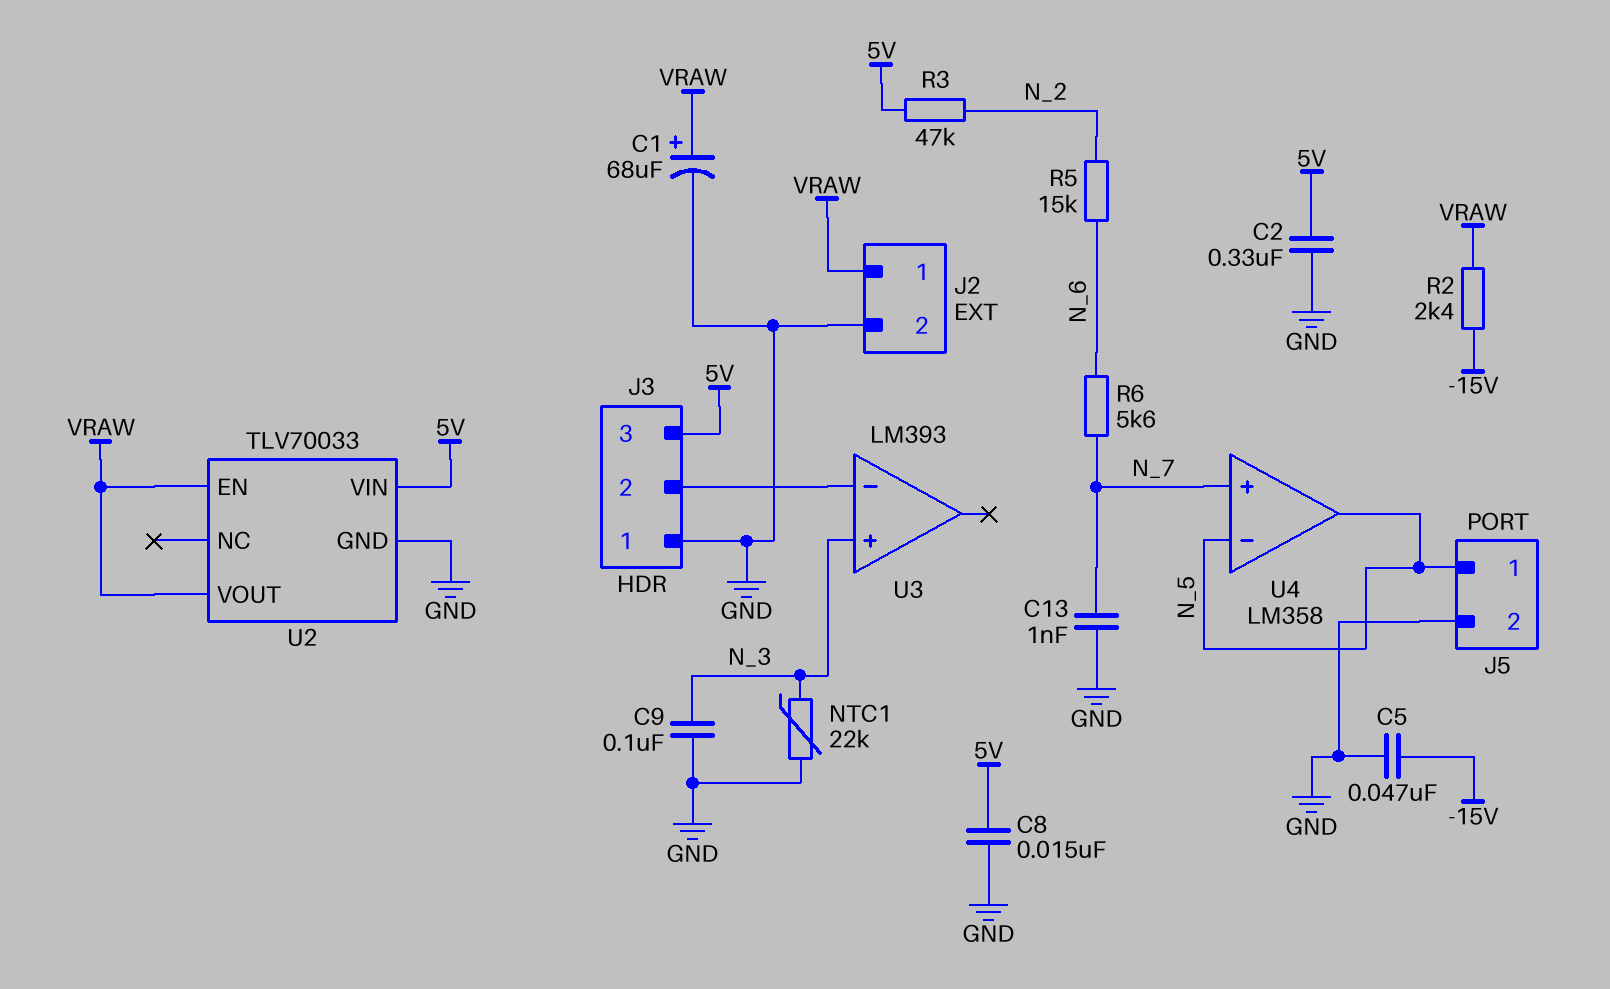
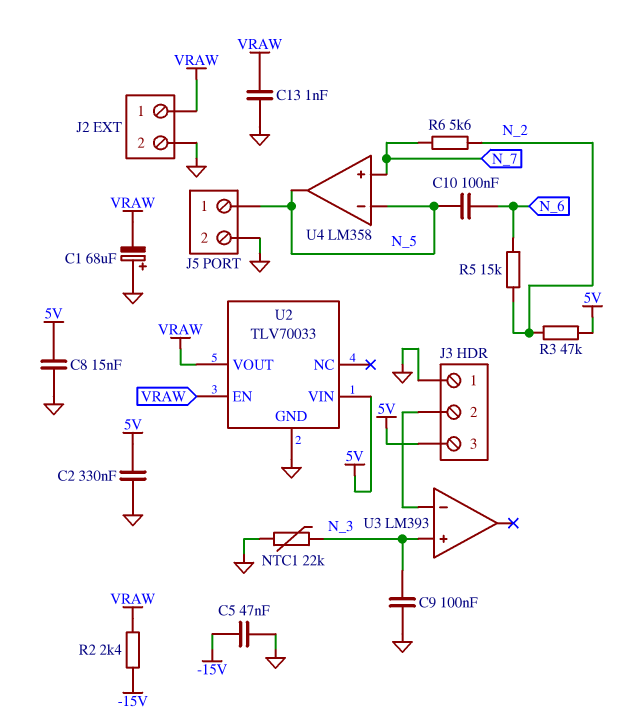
C1: 68uF (plus VRAW, minus GND) -> 68uF (plus GND, minus VRAW)
C10: none -> 100nF (N_5, N_6)
C13: 1nF (GND, N_7) -> 1nF (GND, VRAW)
R6: 5.6k (N_6, N_7) -> 5.6k (N_2, N_7)

